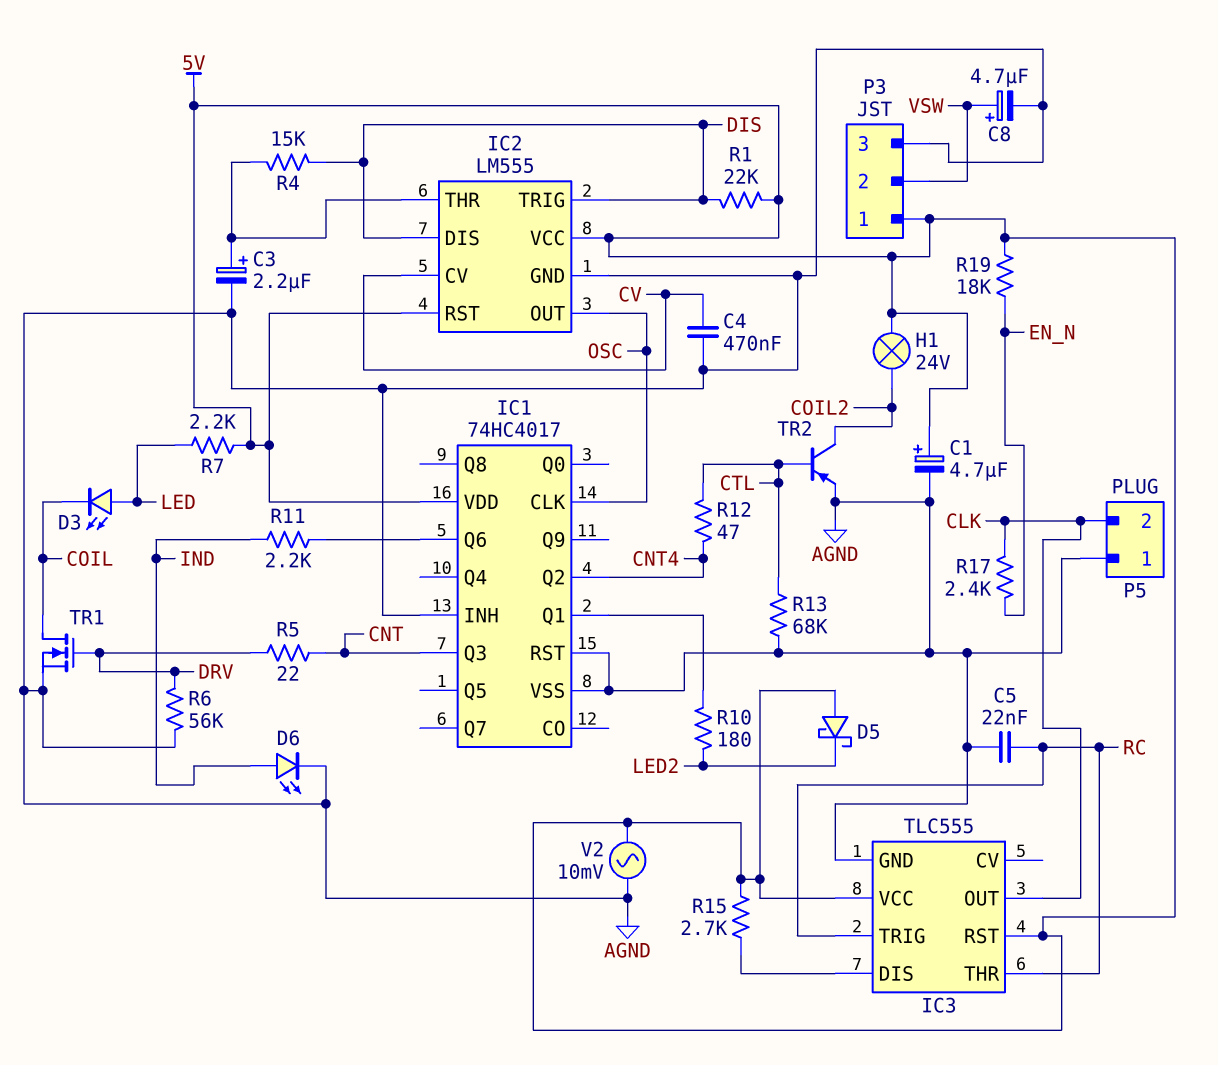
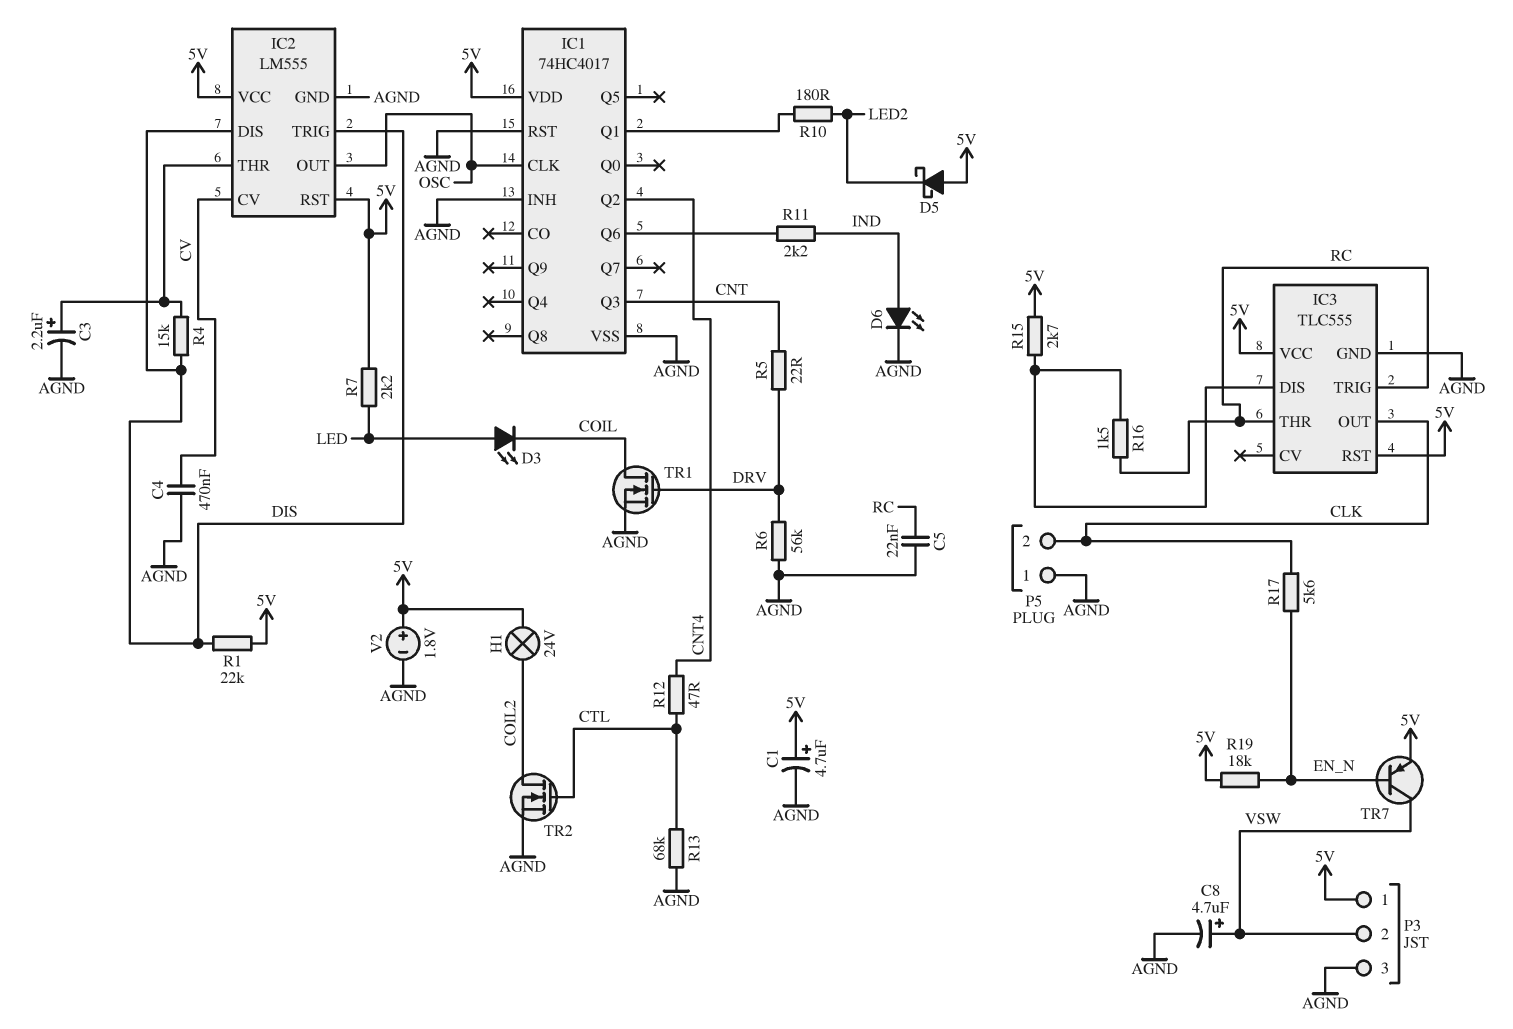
R16: none -> 1.5k (IC3/DIS, RC)
R17: 2.4k (CLK, EN_N) -> 5.6k (CLK, EN_N)
TR2: PNP (B CTL, C COIL2, E AGND) -> NMOS (G CTL, D COIL2, S AGND)
TR7: none -> PNP (B EN_N, C VSW, E 5V)
V2: AC 10mV (5V, AGND) -> 1.8V (plus 5V, minus AGND)

